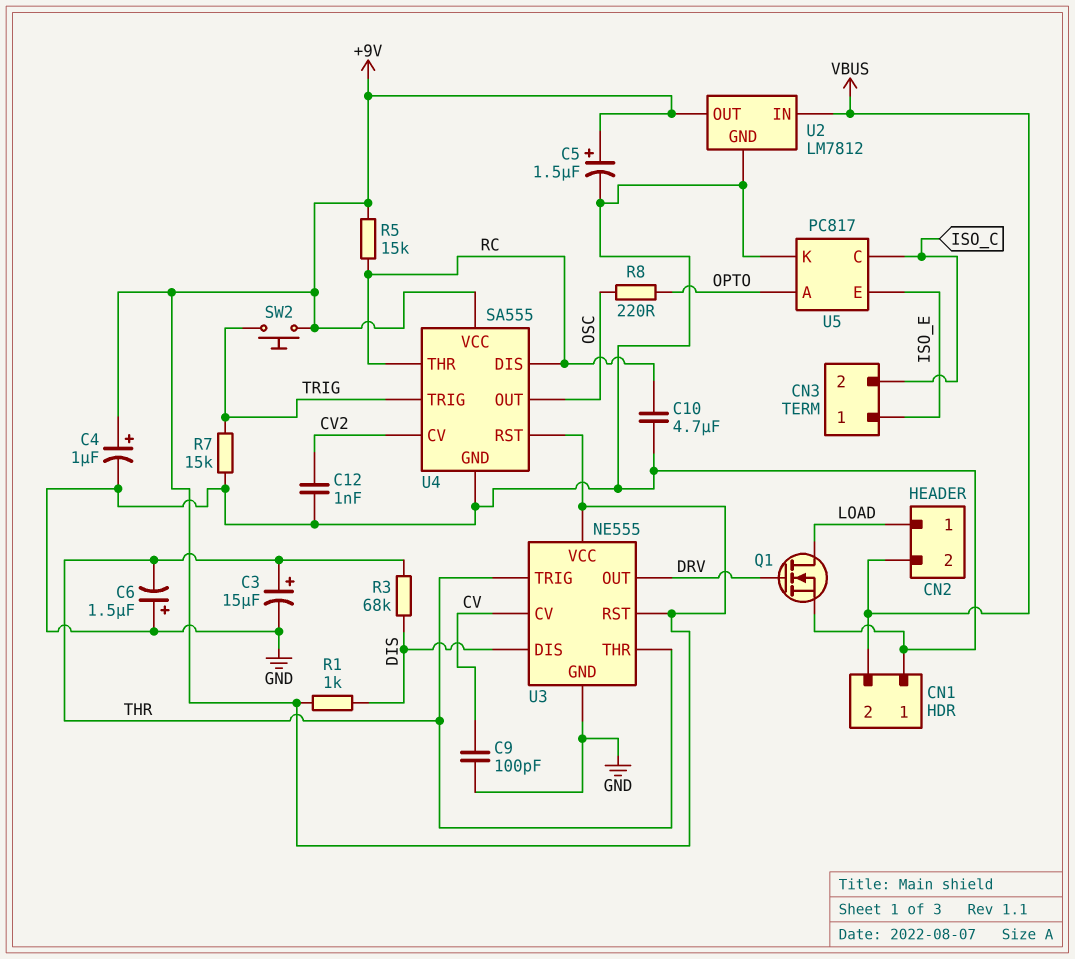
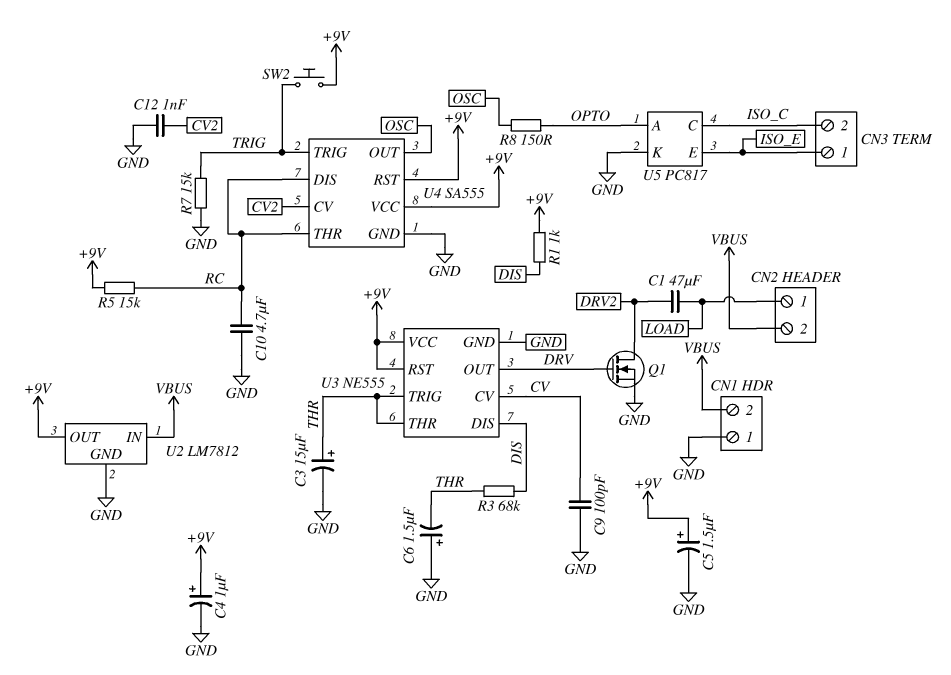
C1: none -> 47uF (DRV2, LOAD)
Q1: NMOS (G DRV, D LOAD, S GND) -> NMOS (G DRV, D DRV2, S GND)
R8: 220 (OPTO, OSC) -> 150 (OPTO, OSC)

